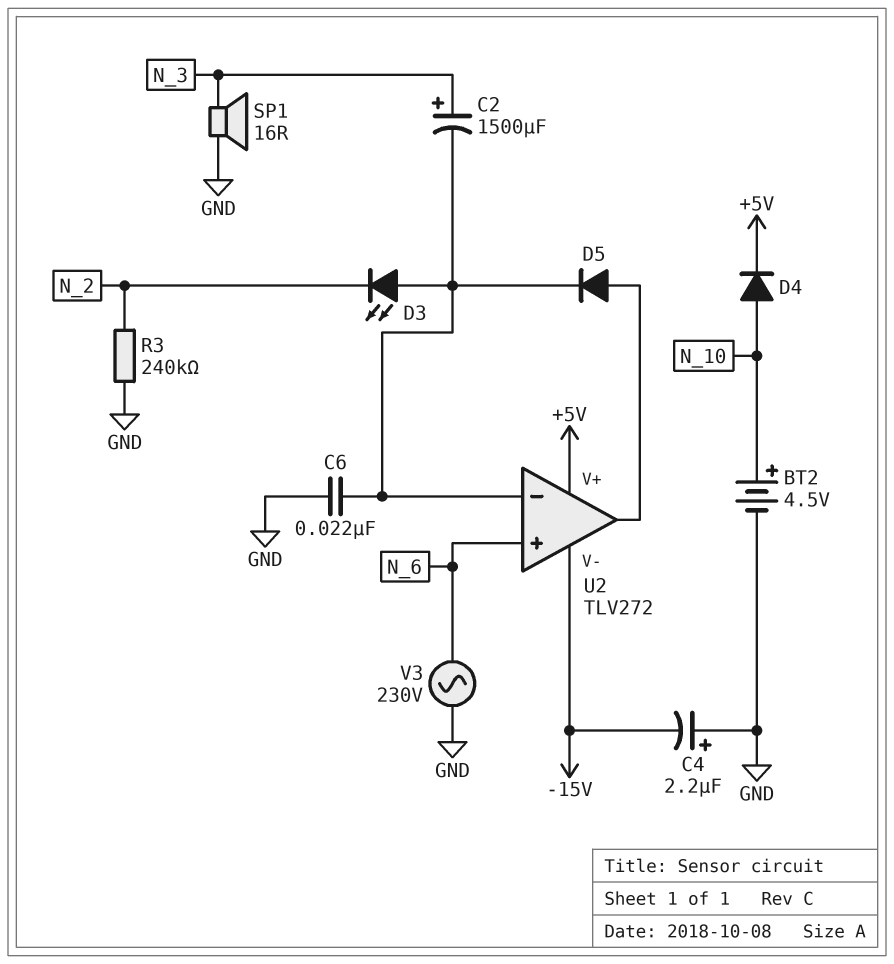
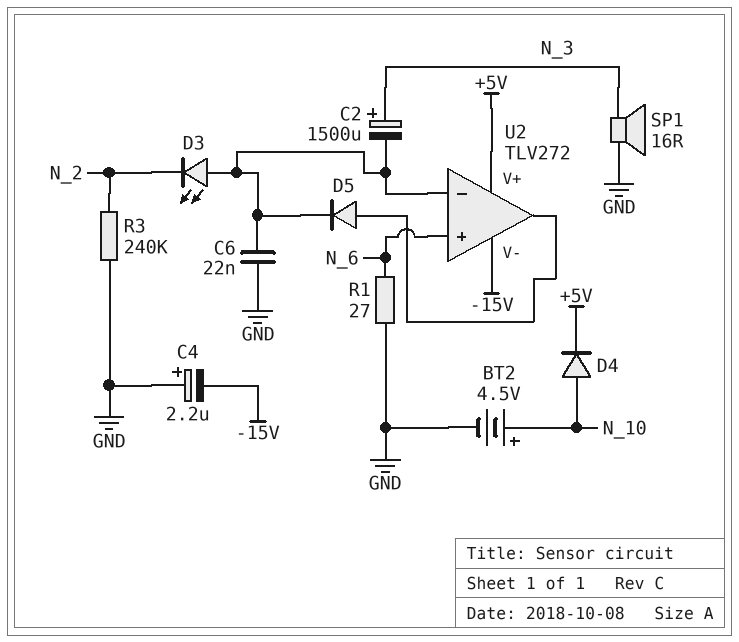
R1: none -> 27 (GND, N_6)
V3: AC 230V (GND, N_6) -> none

